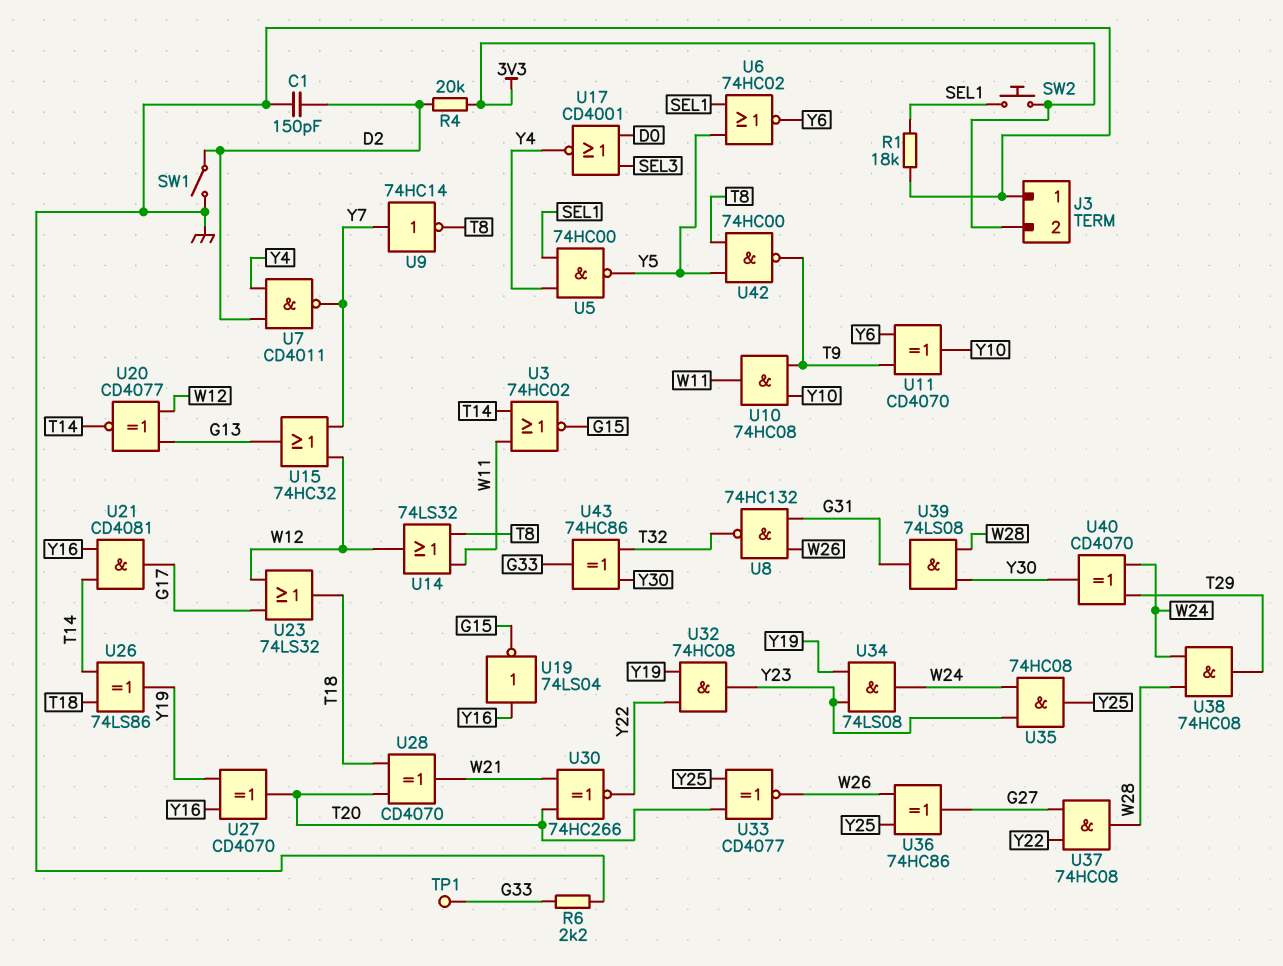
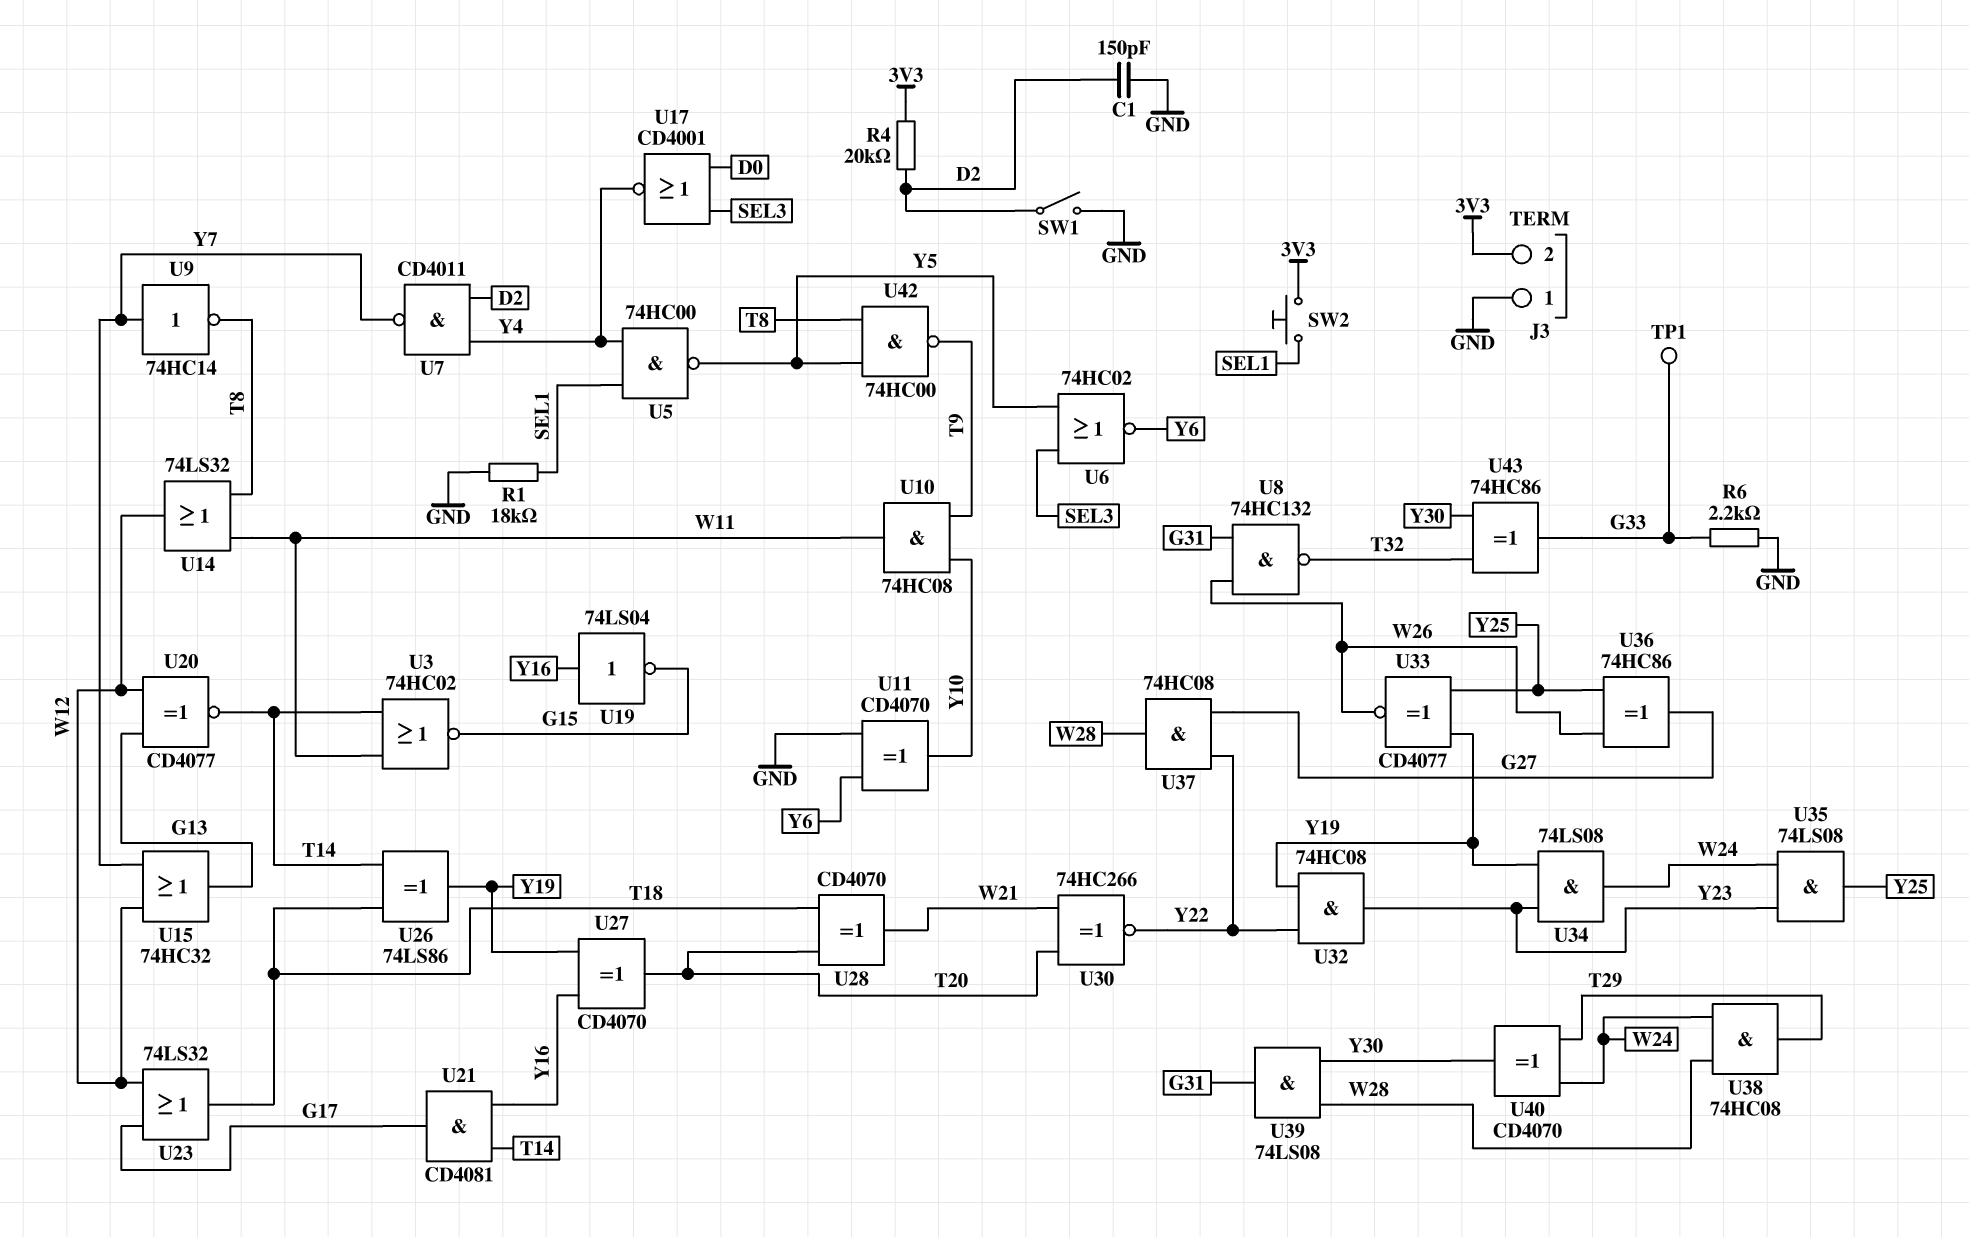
U6: NOR 74HC02 (in SEL1, in Y5, out Y6) -> NOR 74HC02 (in SEL3, in Y5, out Y6)
U11: XOR CD4070 (in T9, in Y6, out Y10) -> XOR CD4070 (in GND, in Y6, out Y10)
U33: XNOR CD4077 (in T20, in Y25, out W26) -> XNOR CD4077 (in Y19, in Y25, out W26)
U35: AND 74HC08 (in W24, in Y23, out Y25) -> AND 74LS08 (in W24, in Y23, out Y25)

